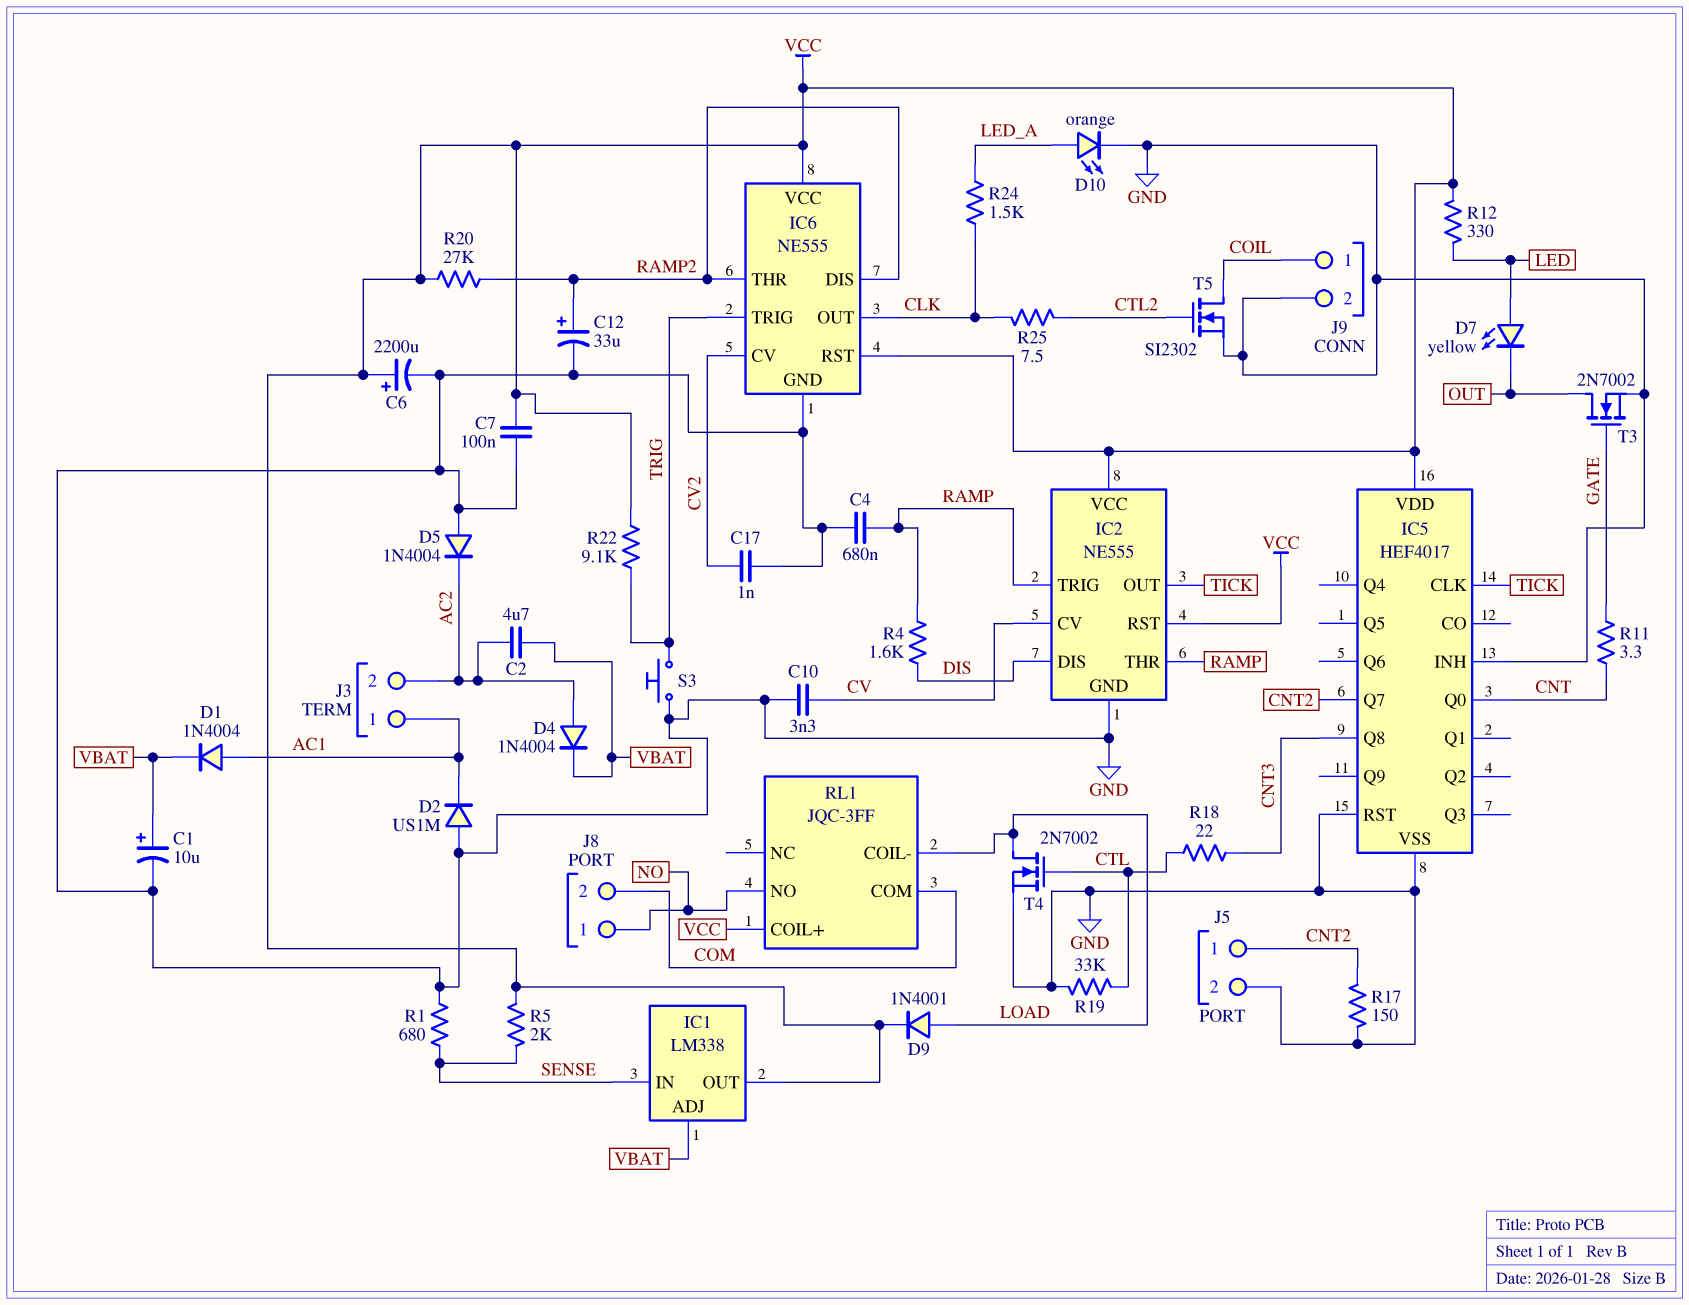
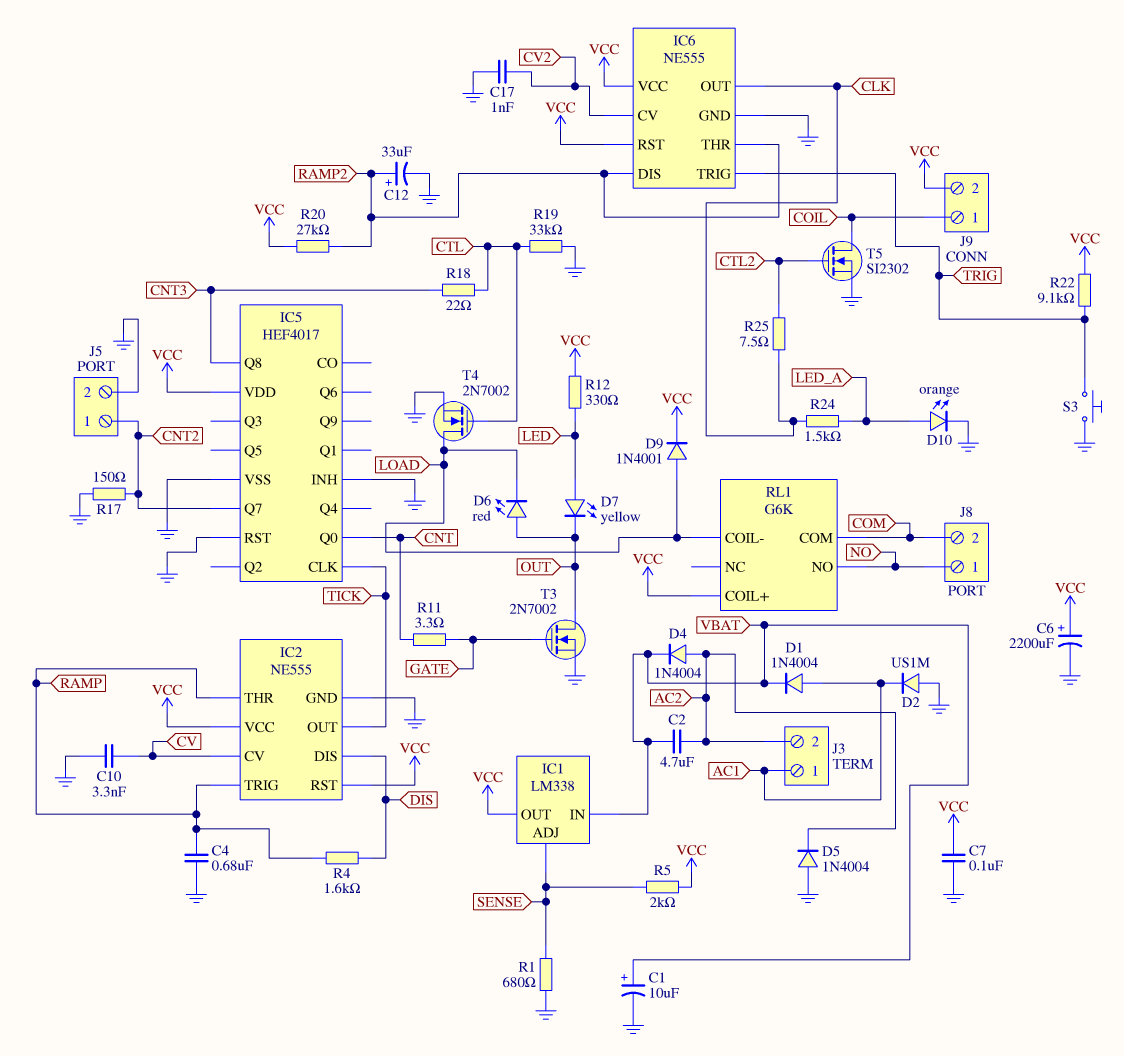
D6: none -> LED red (A OUT, K LOAD)
IC1 pin ADJ: VBAT -> SENSE
IC1 pin IN: SENSE -> VBAT
J9 pin 2: GND -> VCC
RL1: JQC-3FF -> G6K

